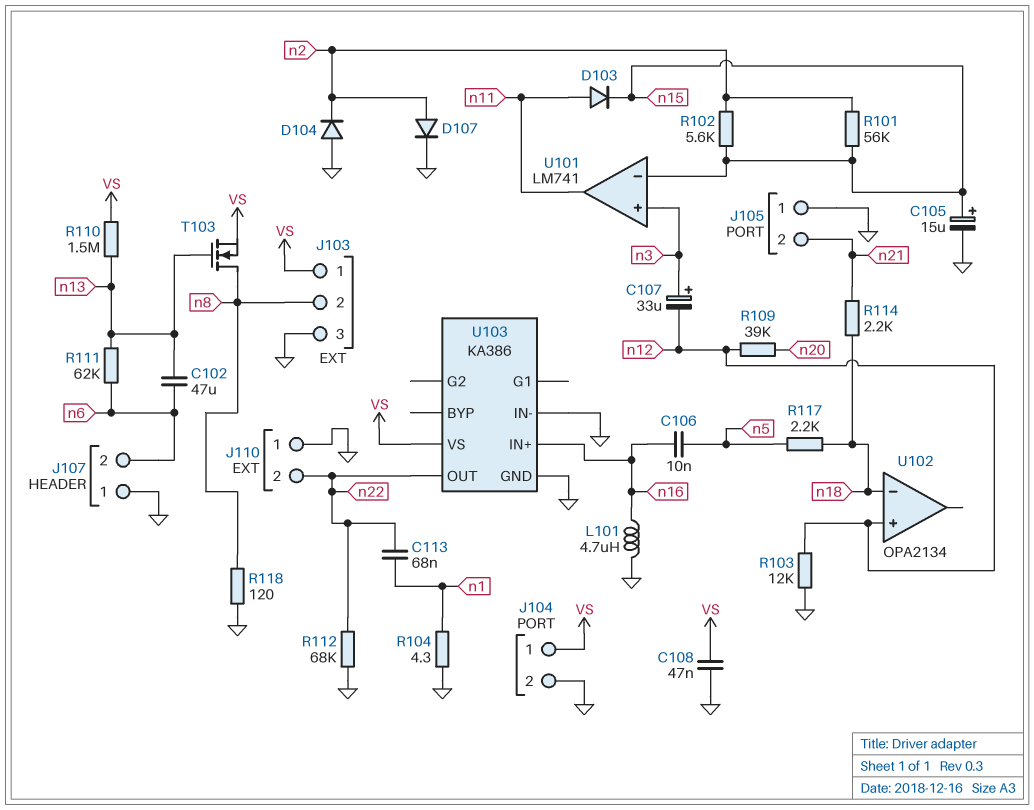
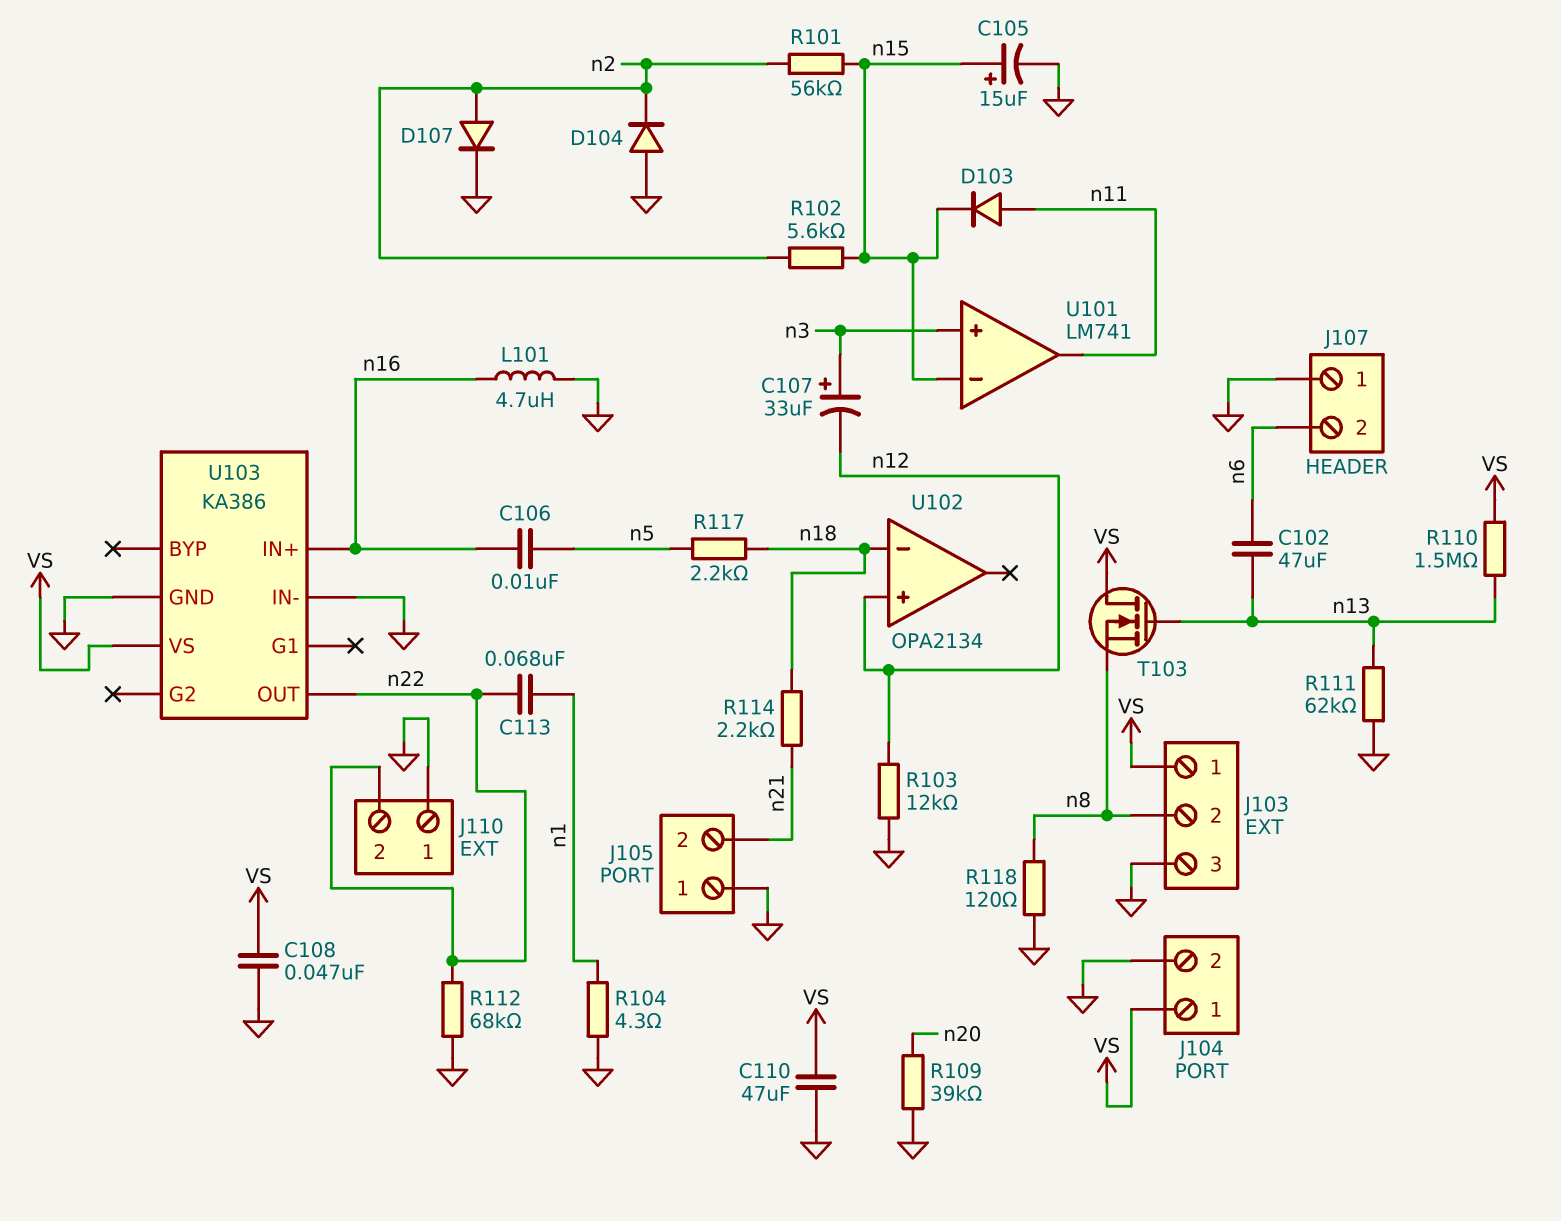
C110: none -> 47uF (GND, VS)
R109: 39k (n12, n20) -> 39k (GND, n20)
R111: 62k (n6, n13) -> 62k (GND, n13)
T103: NMOS (G n13, D n8, S VS) -> NMOS (G n13, D VS, S n8)

